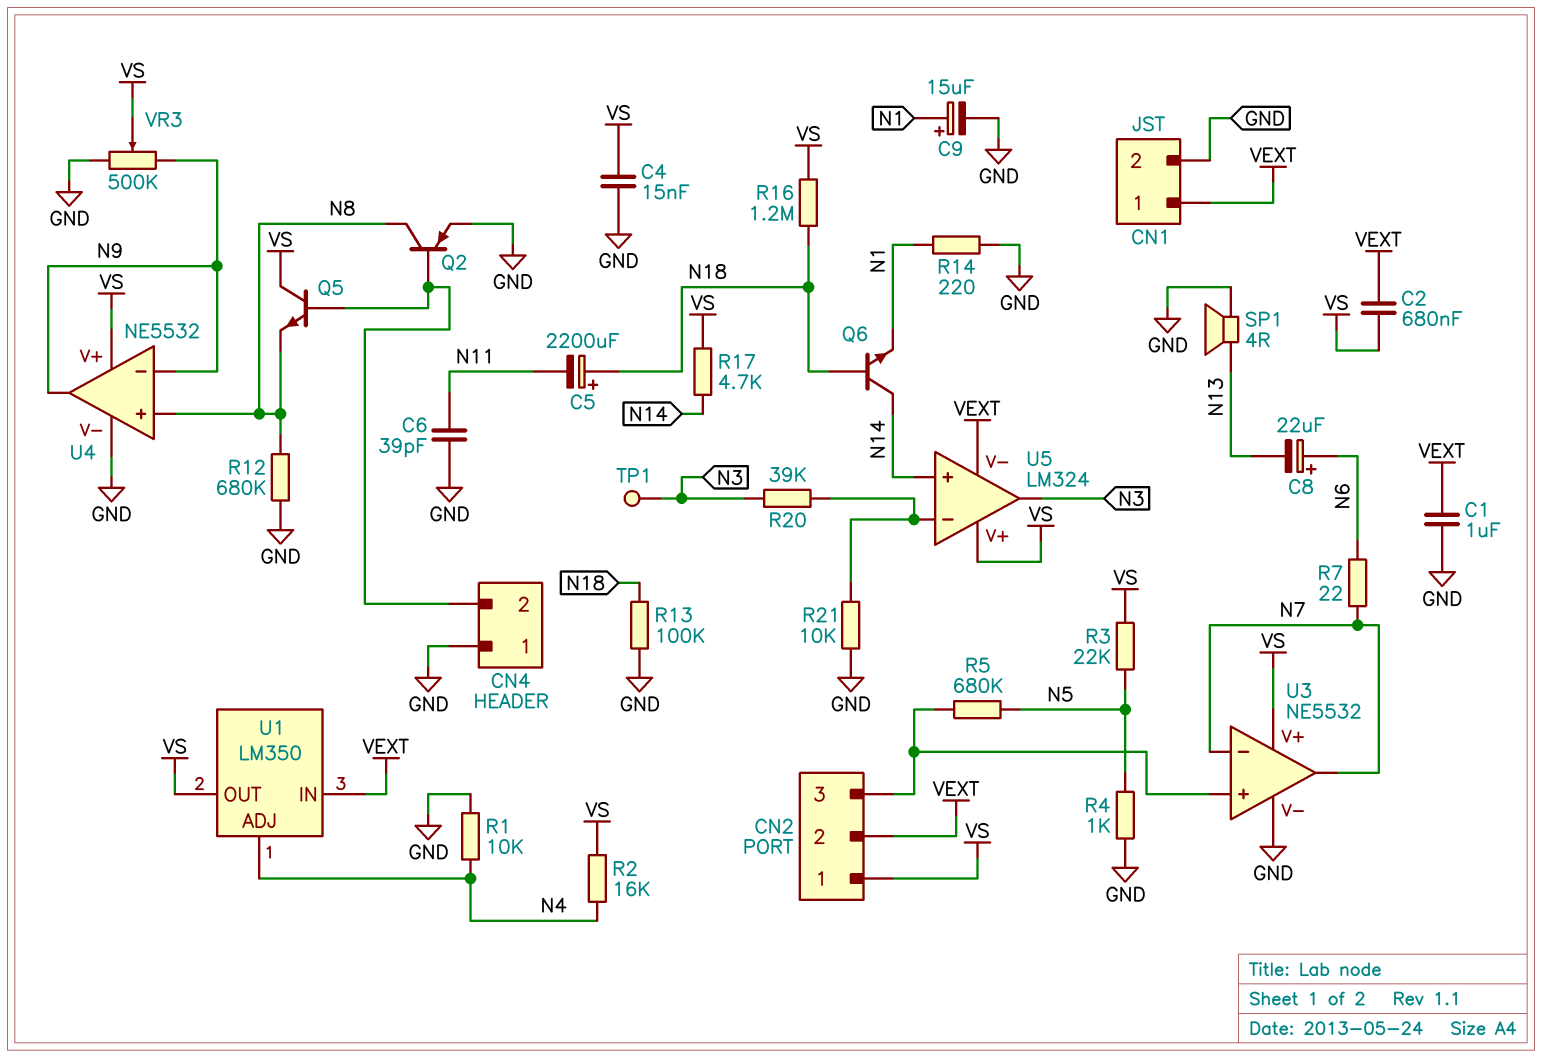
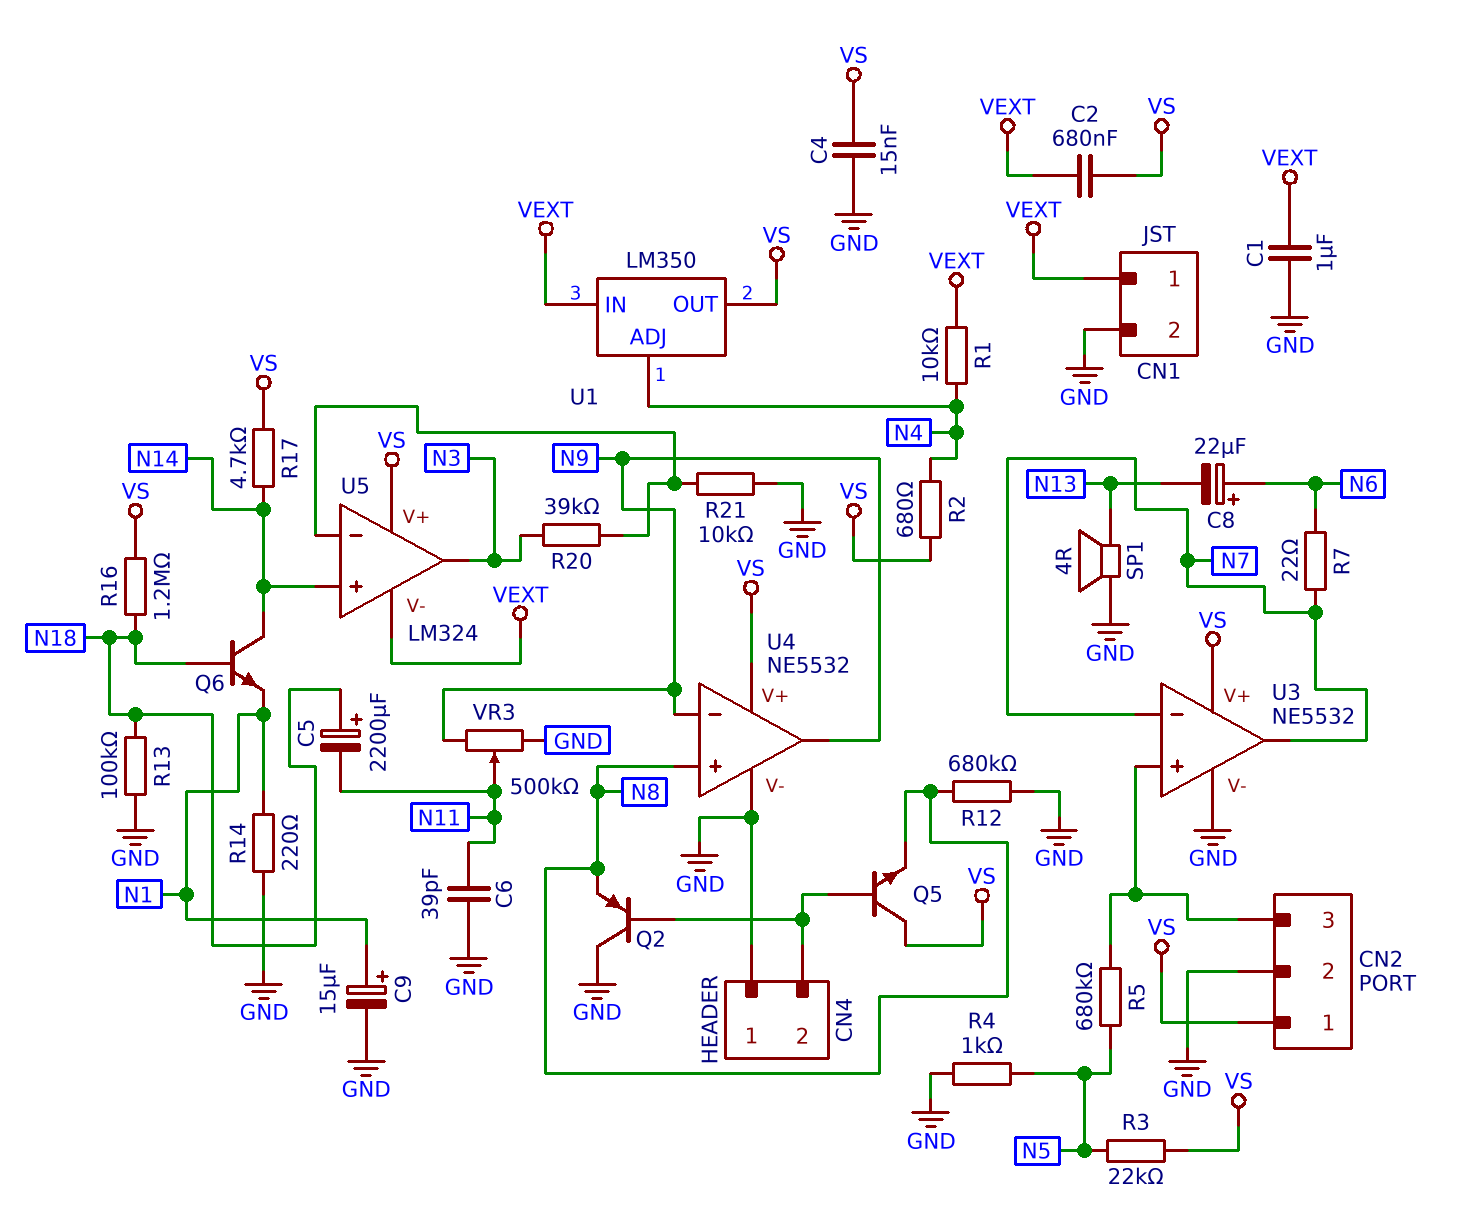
CN2 pin 2: VEXT -> GND
Q2: PNP (B CN4/2, C N8, E GND) -> PNP (B CN4/2, C GND, E N8)
R1: 10k (GND, N4) -> 10k (N4, VEXT)
R2: 16k (N4, VS) -> 680 (N4, VS)
TP1: test point (N3) -> none
VR3: 500k (GND, N9, wiper VS) -> 500k (GND, N9, wiper N11)

